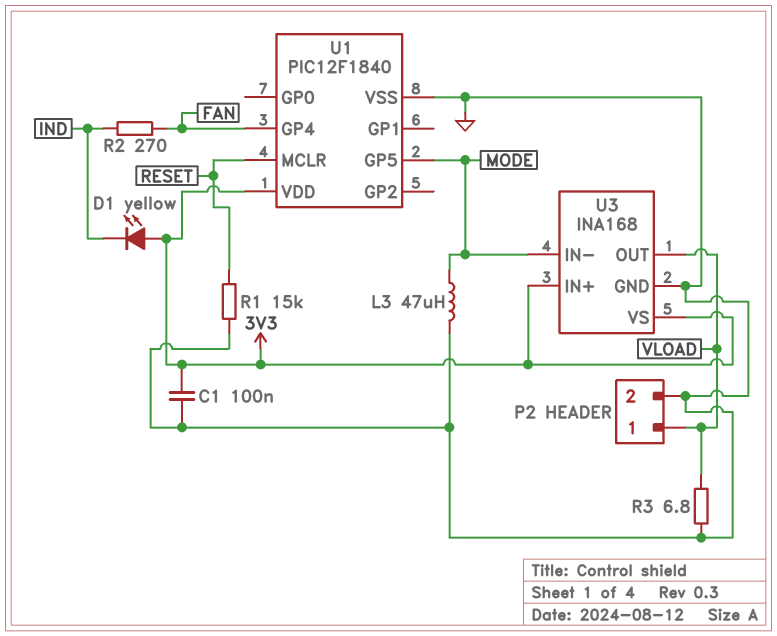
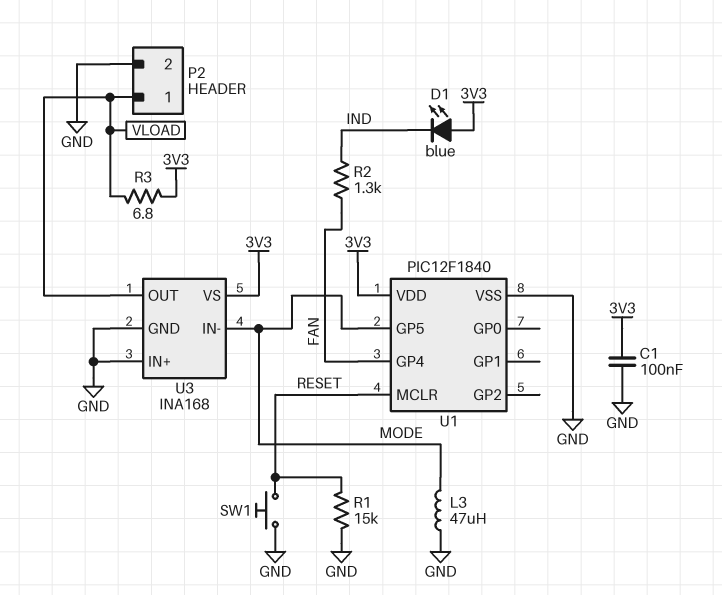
D1: LED yellow (A 3V3, K IND) -> LED blue (A 3V3, K IND)
R2: 270 (FAN, IND) -> 1.3k (FAN, IND)
R3: 6.8 (GND, VLOAD) -> 6.8 (3V3, VLOAD)
SW1: none -> button (GND, RESET)
U3 pin IN+: 3V3 -> GND

